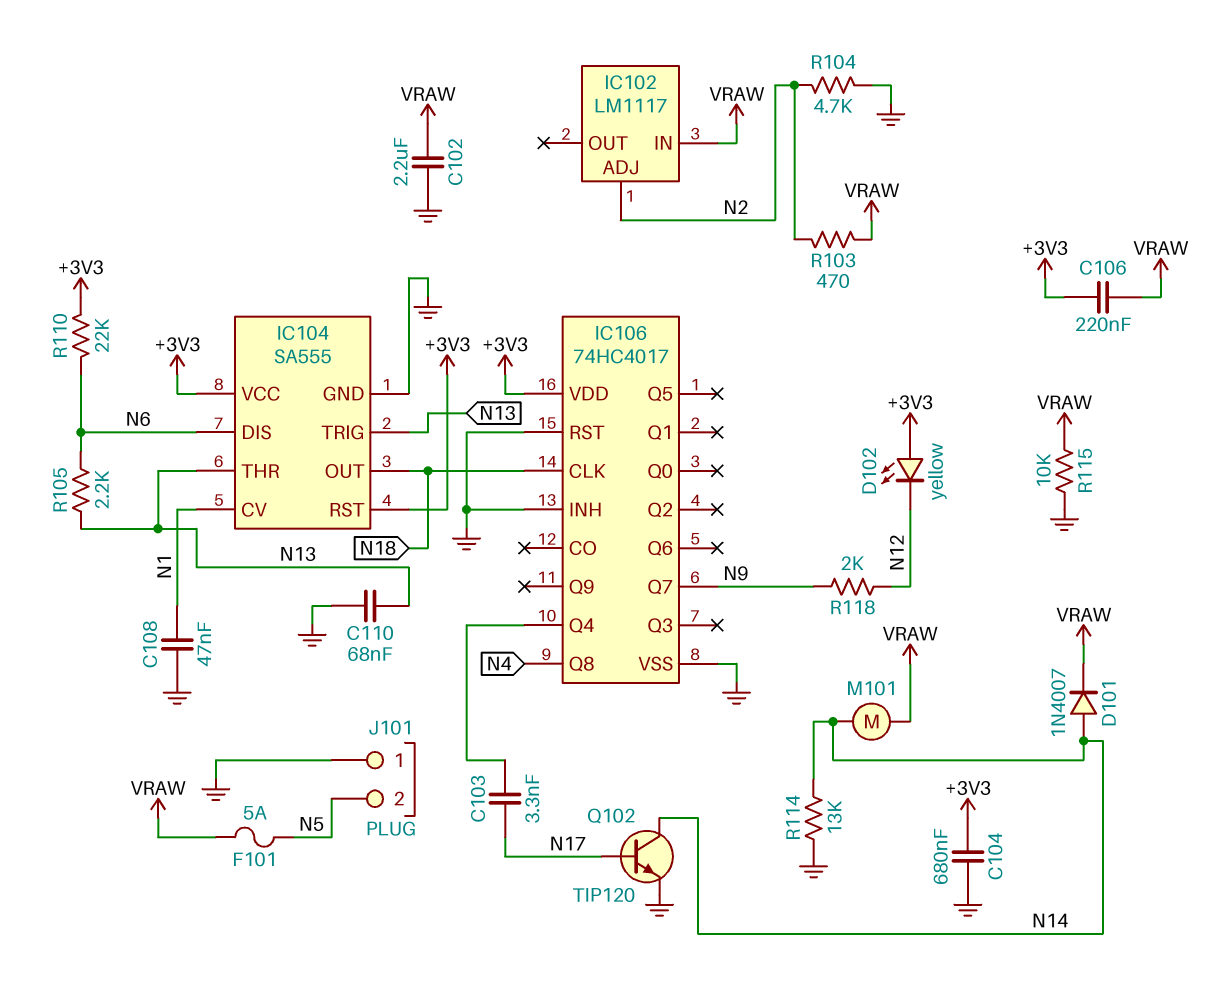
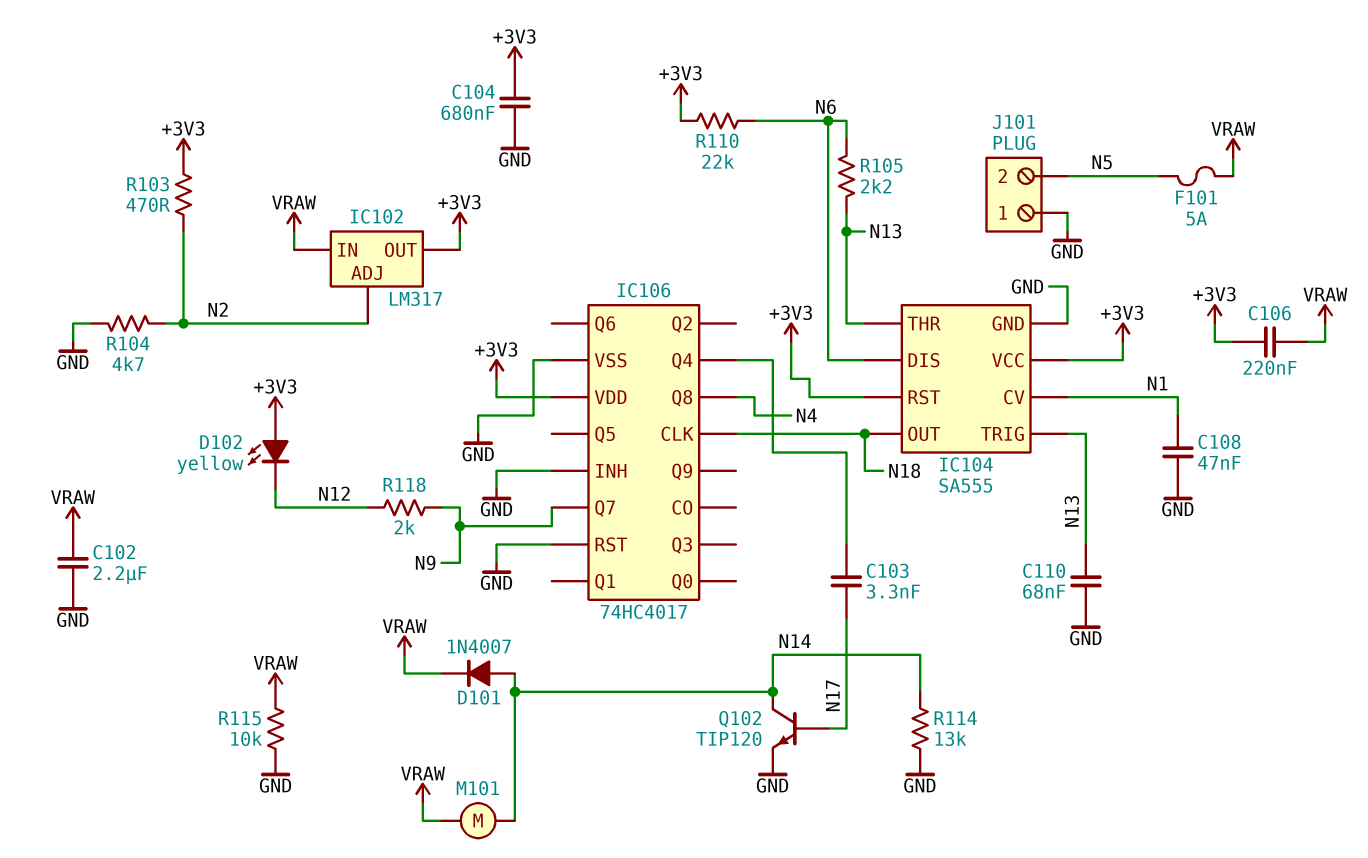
IC102: LM1117 -> LM317
IC102 pin OUT: none -> +3V3
R103: 470 (N2, VRAW) -> 470 (+3V3, N2)

